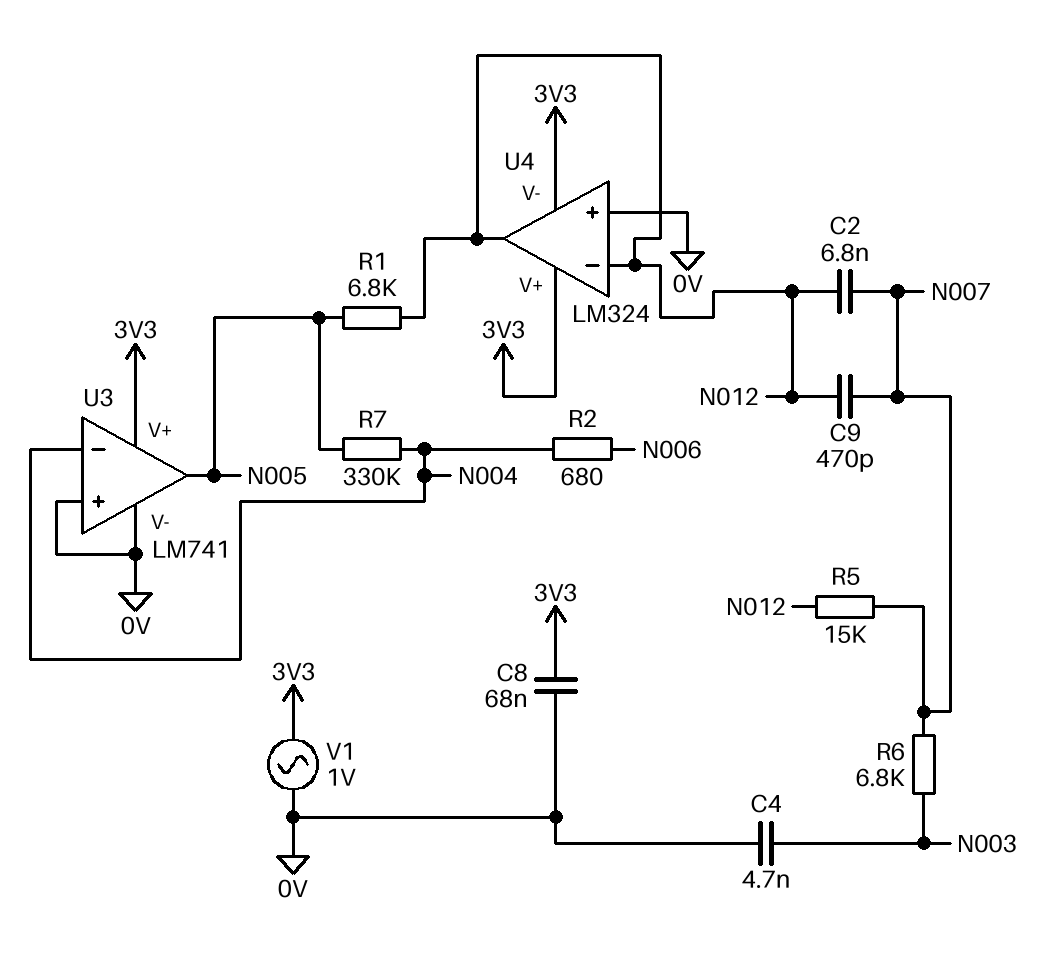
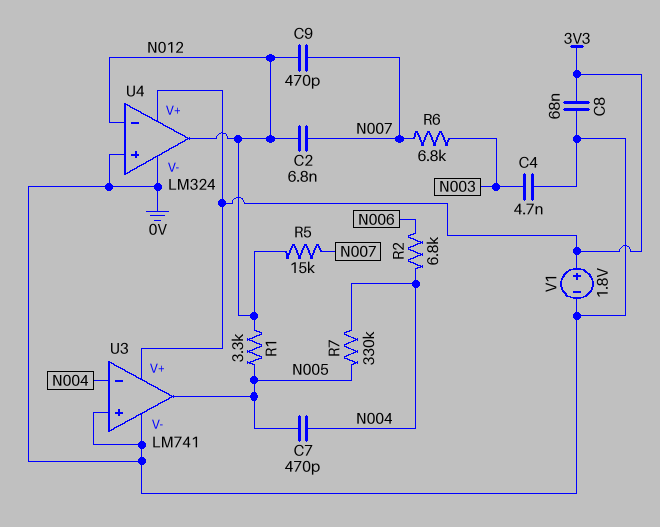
C7: none -> 470pF (N004, N005)
R1: 6.8k (N005, N012) -> 3.3k (N005, N012)
R2: 680 (N004, N006) -> 6.8k (N004, N006)
U4 pin V-: 3V3 -> 0V
V1: AC 1V (0V, 3V3) -> 1.8V (plus 3V3, minus 0V)

